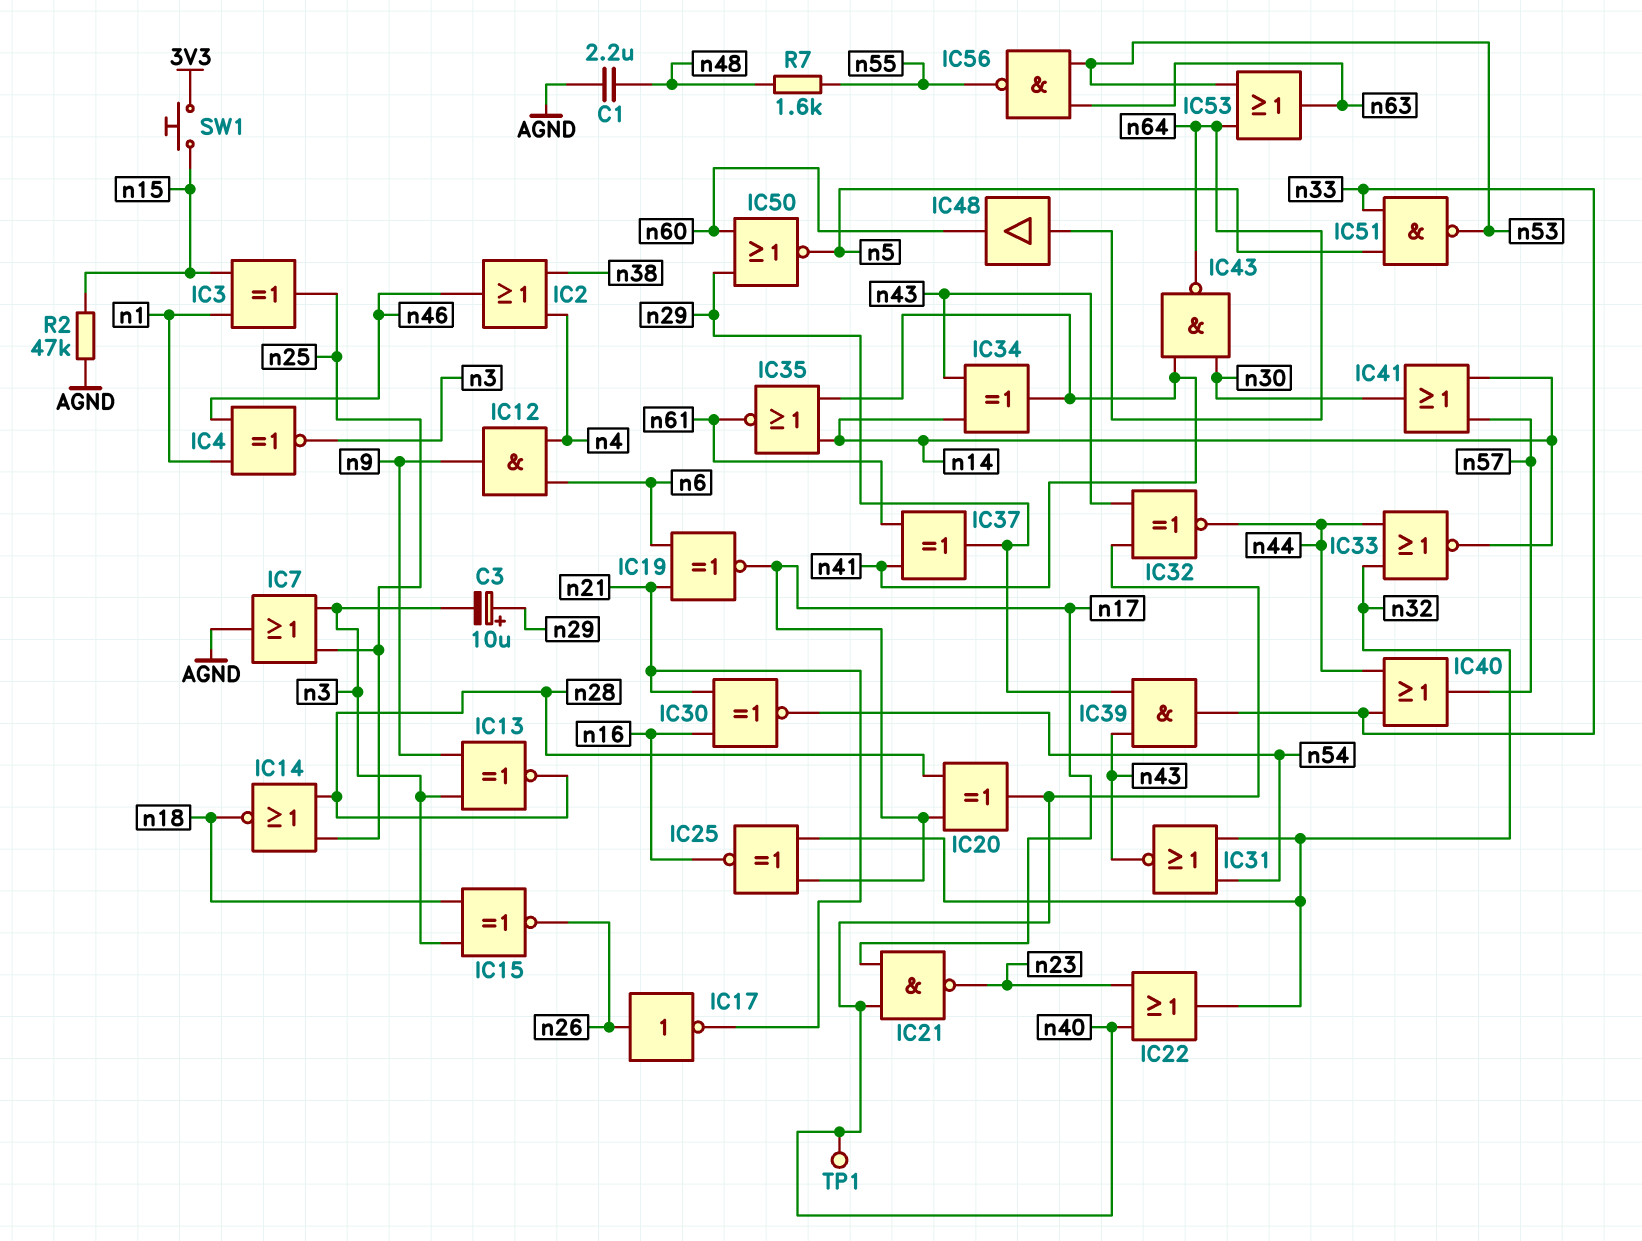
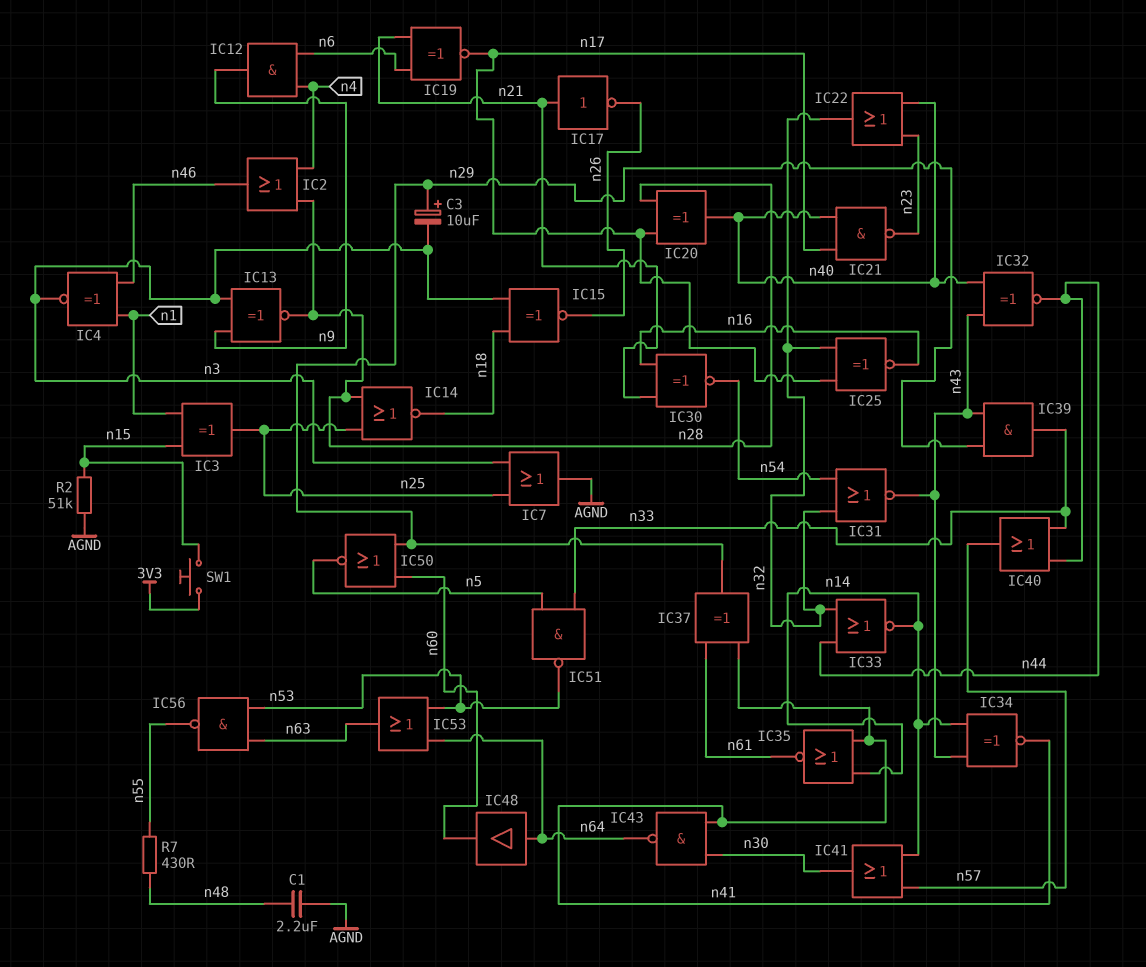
IC2: OR (in n4, in n38, out n46) -> OR (in n4, in n28, out n46)
IC17: NOT (in n26, out n21) -> NOT (in n21, out n26)
IC34: XOR (in n14, in n43, out n41) -> XNOR (in n14, in n43, out n41)
R2: 47k (AGND, n15) -> 51k (AGND, n15)
R7: 1.6k (n48, n55) -> 430 (n48, n55)
TP1: test point (n40) -> none

